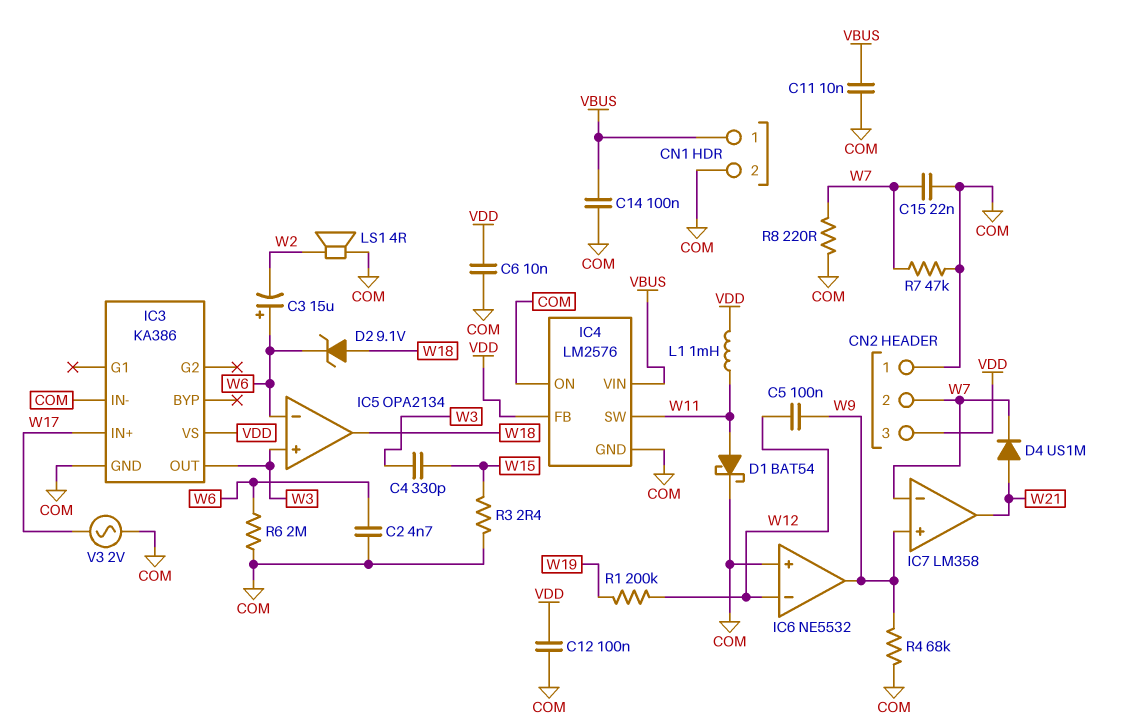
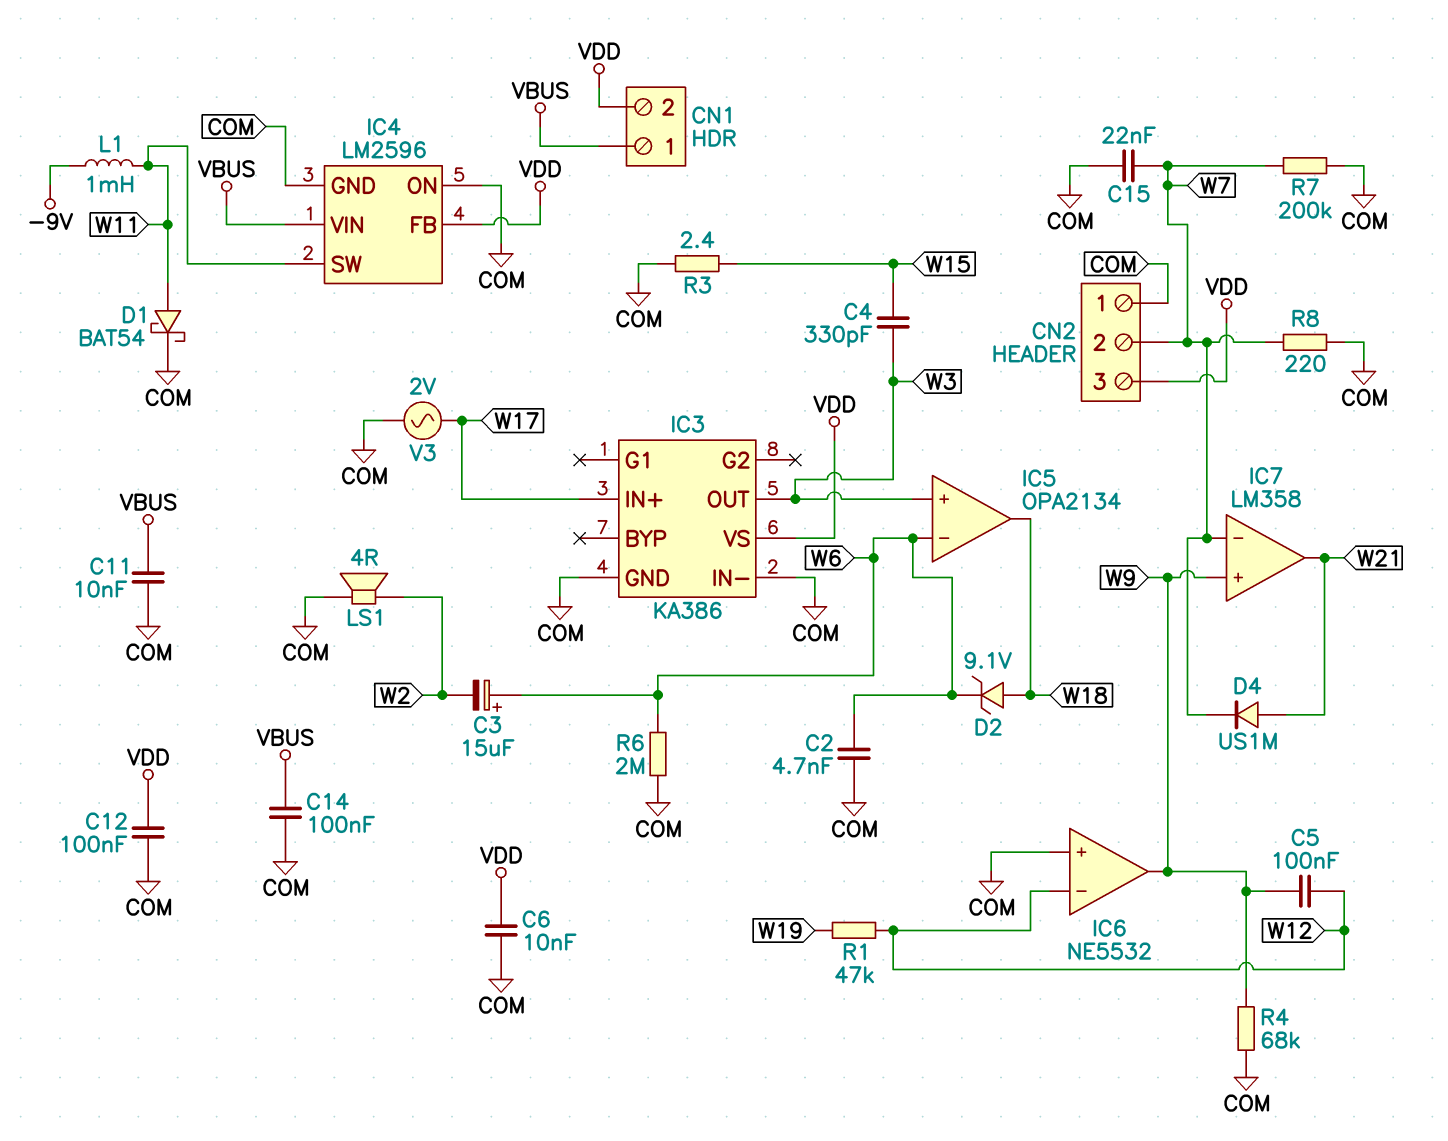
CN1 pin 2: COM -> VDD
IC4: LM2576 -> LM2596
L1: 1mH (VDD, W11) -> 1mH (-9V, W11)
R1: 200k (W12, W19) -> 47k (W12, W19)
R7: 47k (COM, W7) -> 200k (COM, W7)

